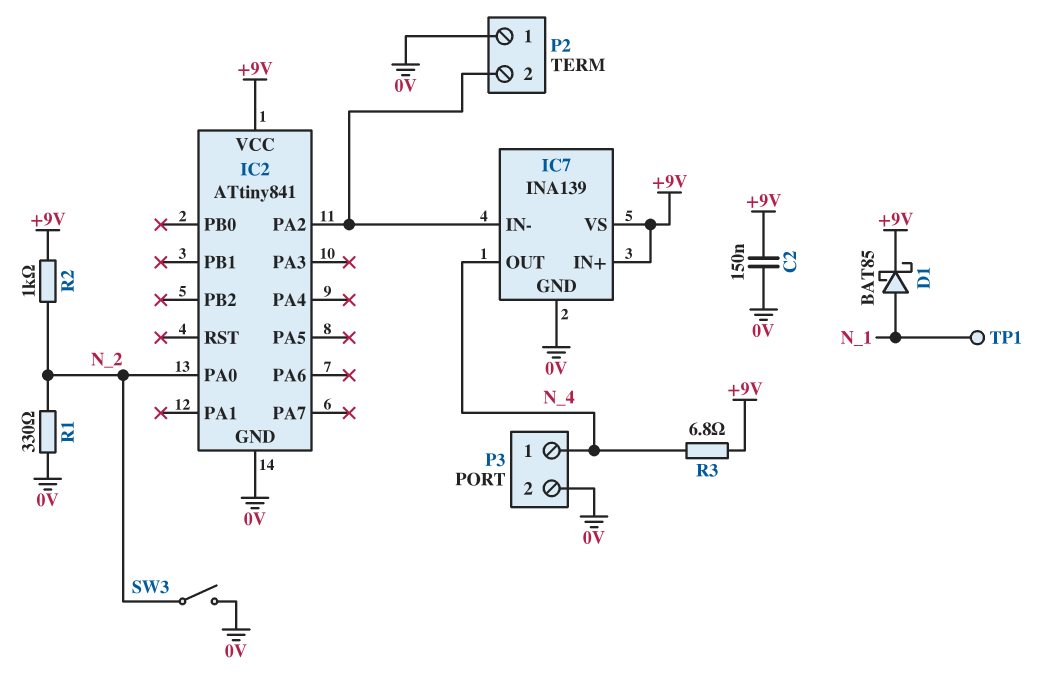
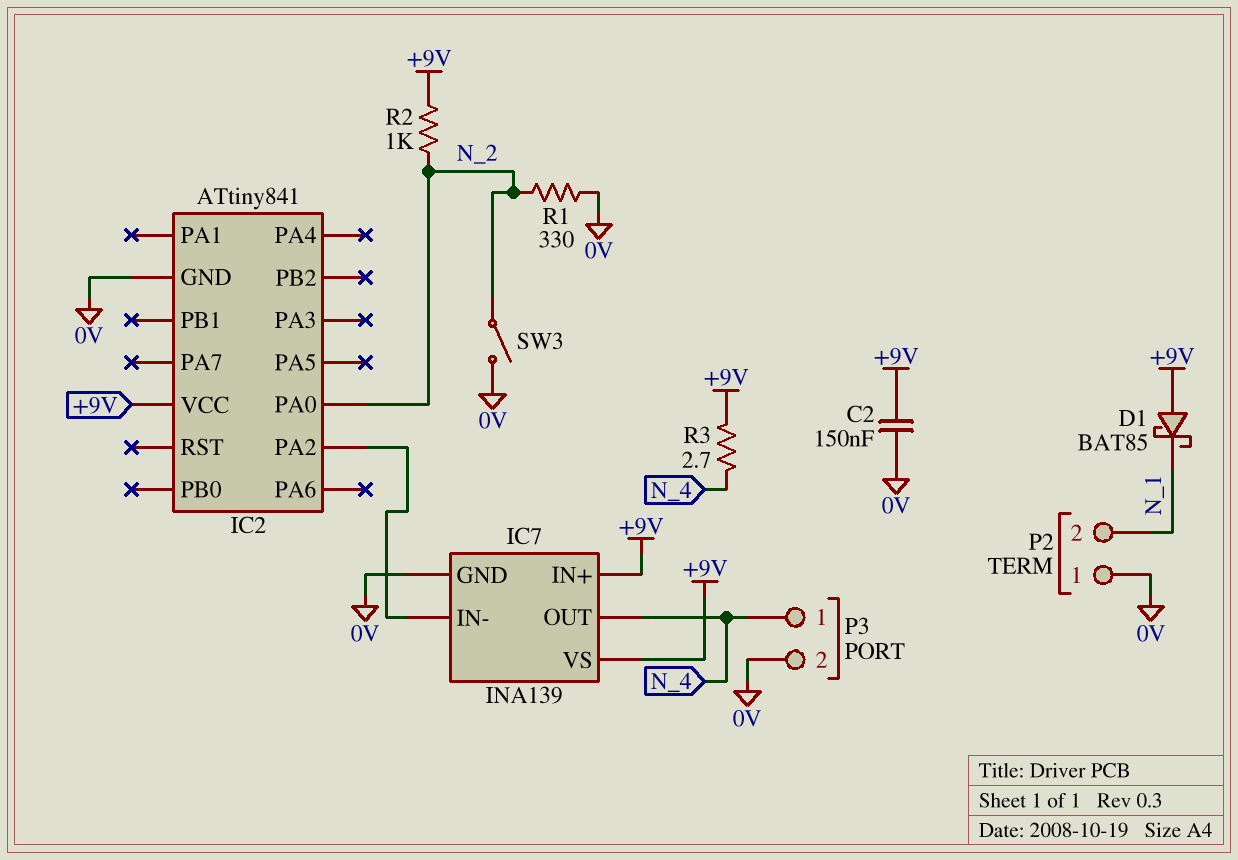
D1: schottky BAT85 (A N_1, K +9V) -> schottky BAT85 (A +9V, K N_1)
P2 pin 2: IC2/PA2 -> N_1
R3: 6.8 (+9V, N_4) -> 2.7 (+9V, N_4)
TP1: test point (N_1) -> none

